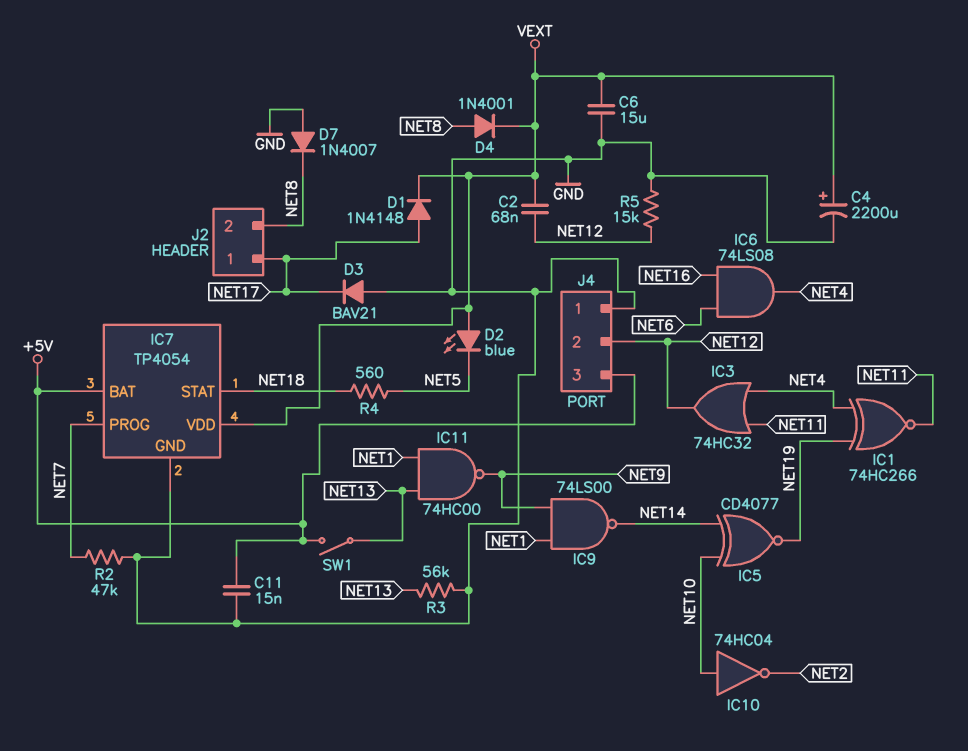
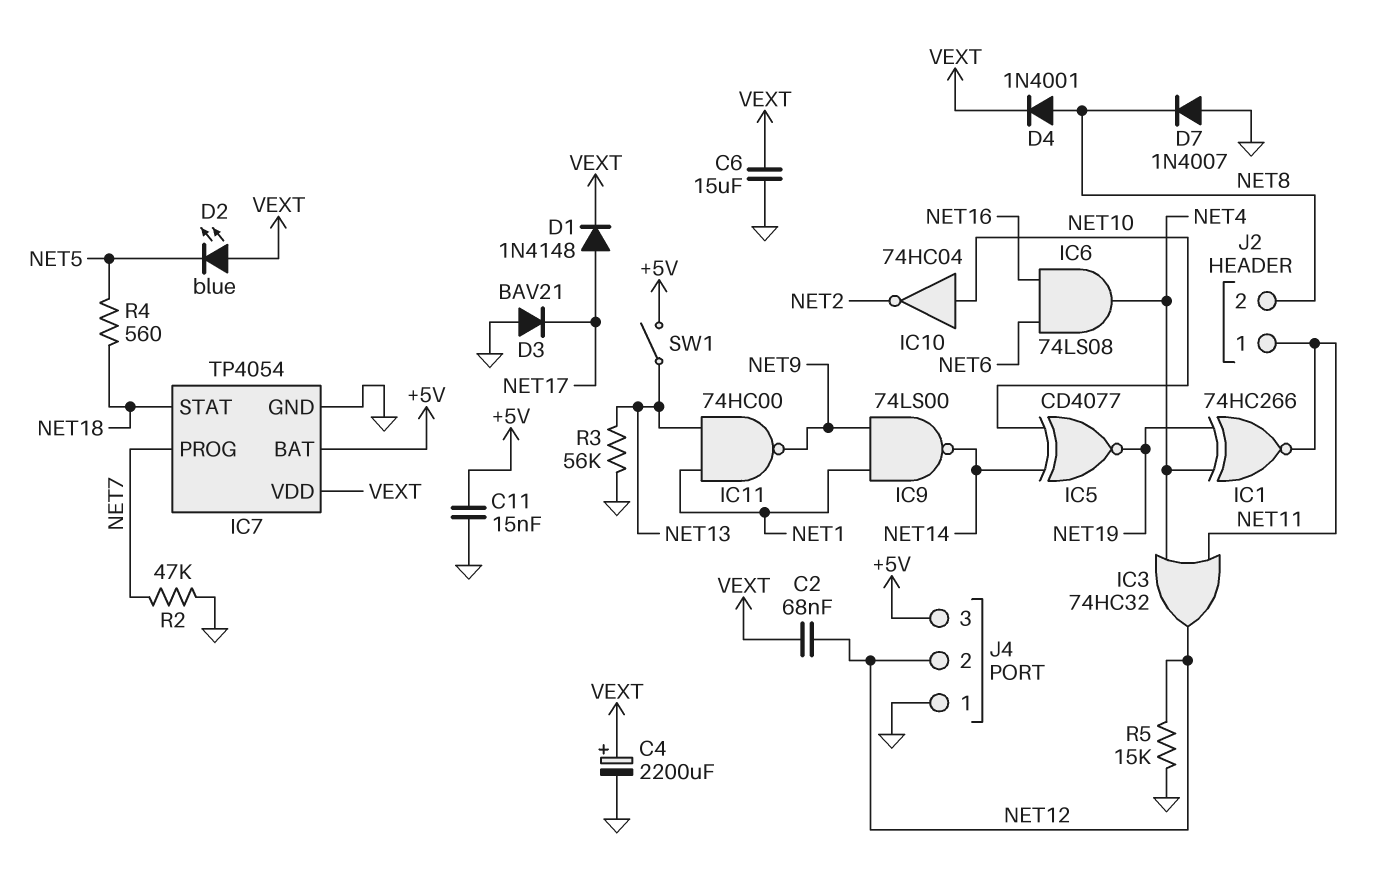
J2 pin 1: NET17 -> NET11

